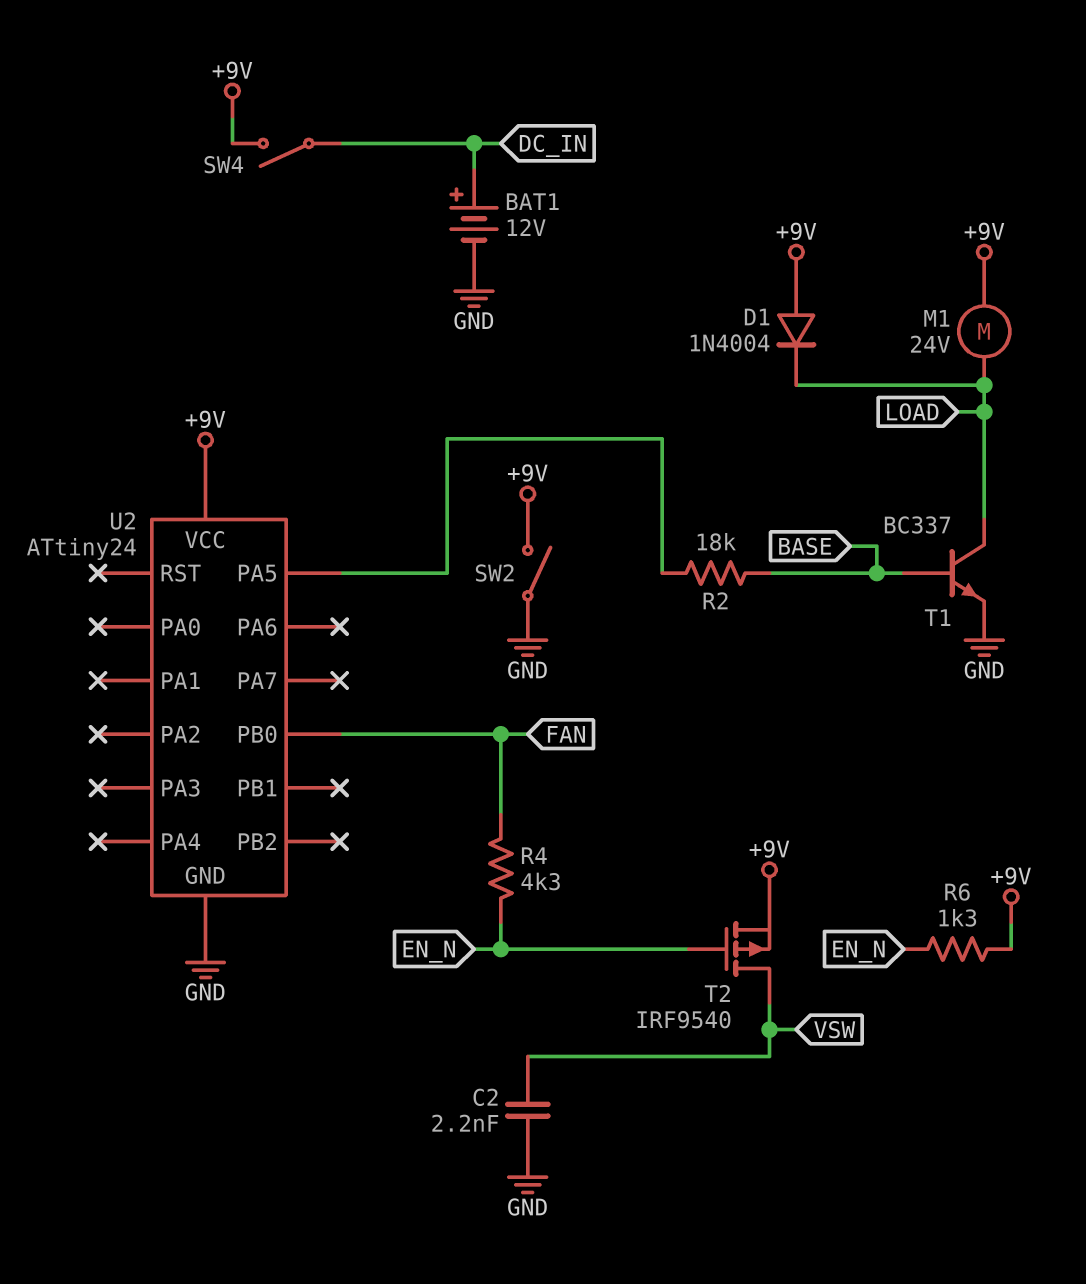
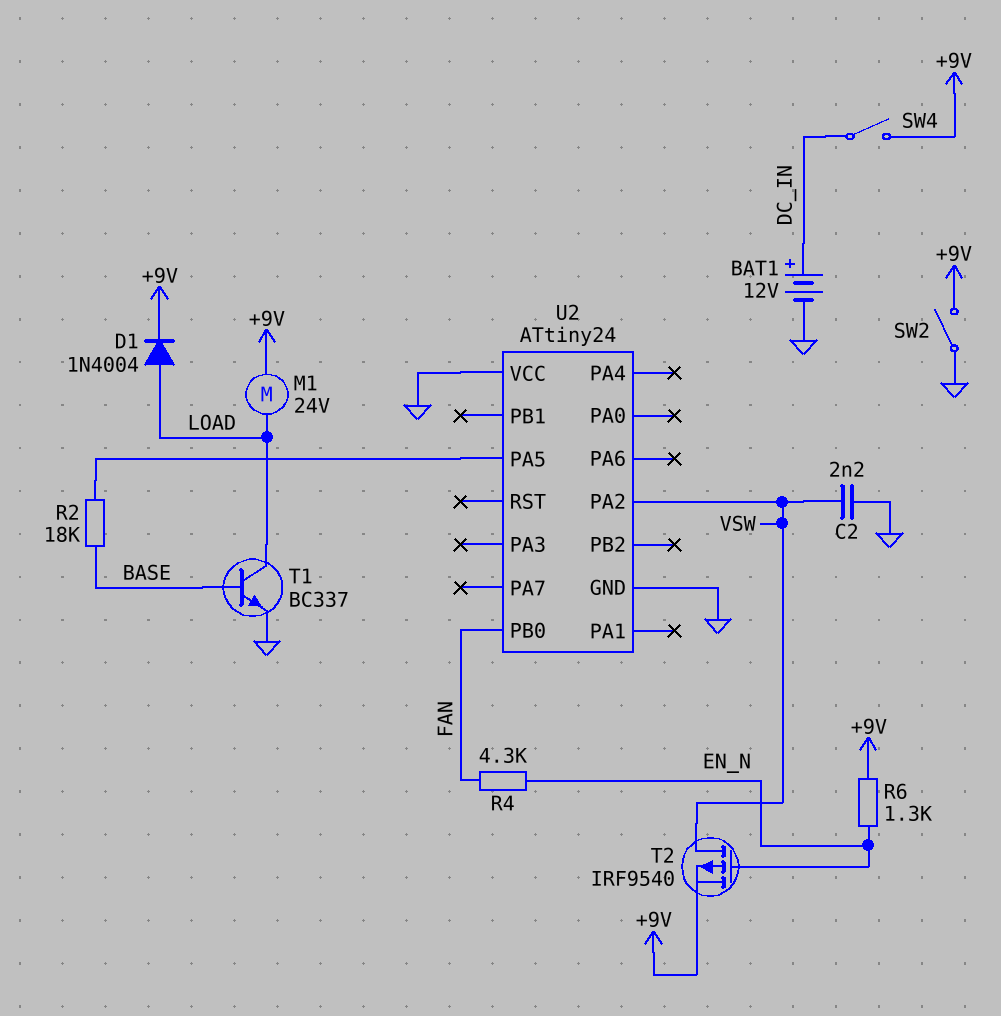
D1: diode 1N4004 (A +9V, K LOAD) -> diode 1N4004 (A LOAD, K +9V)
U2 pin PA2: none -> VSW
U2 pin VCC: +9V -> GND

